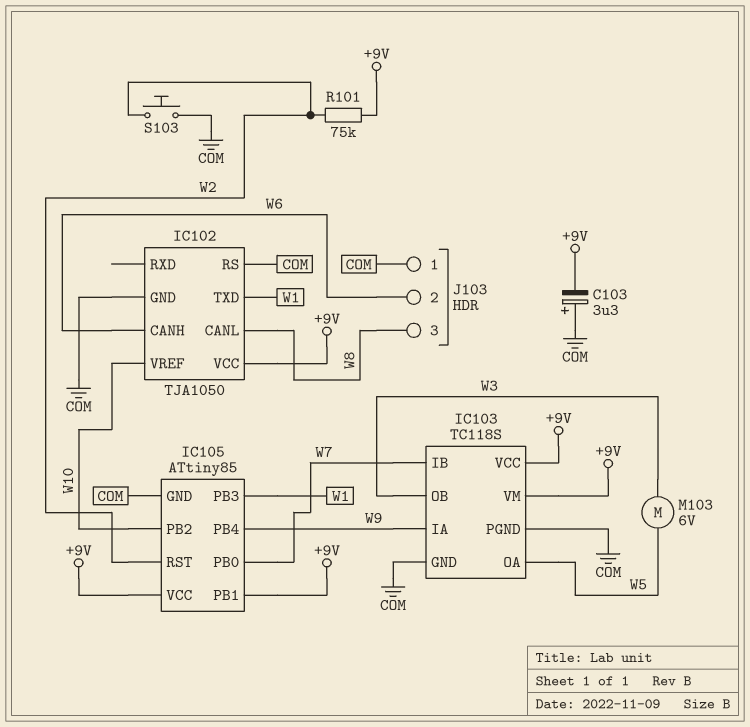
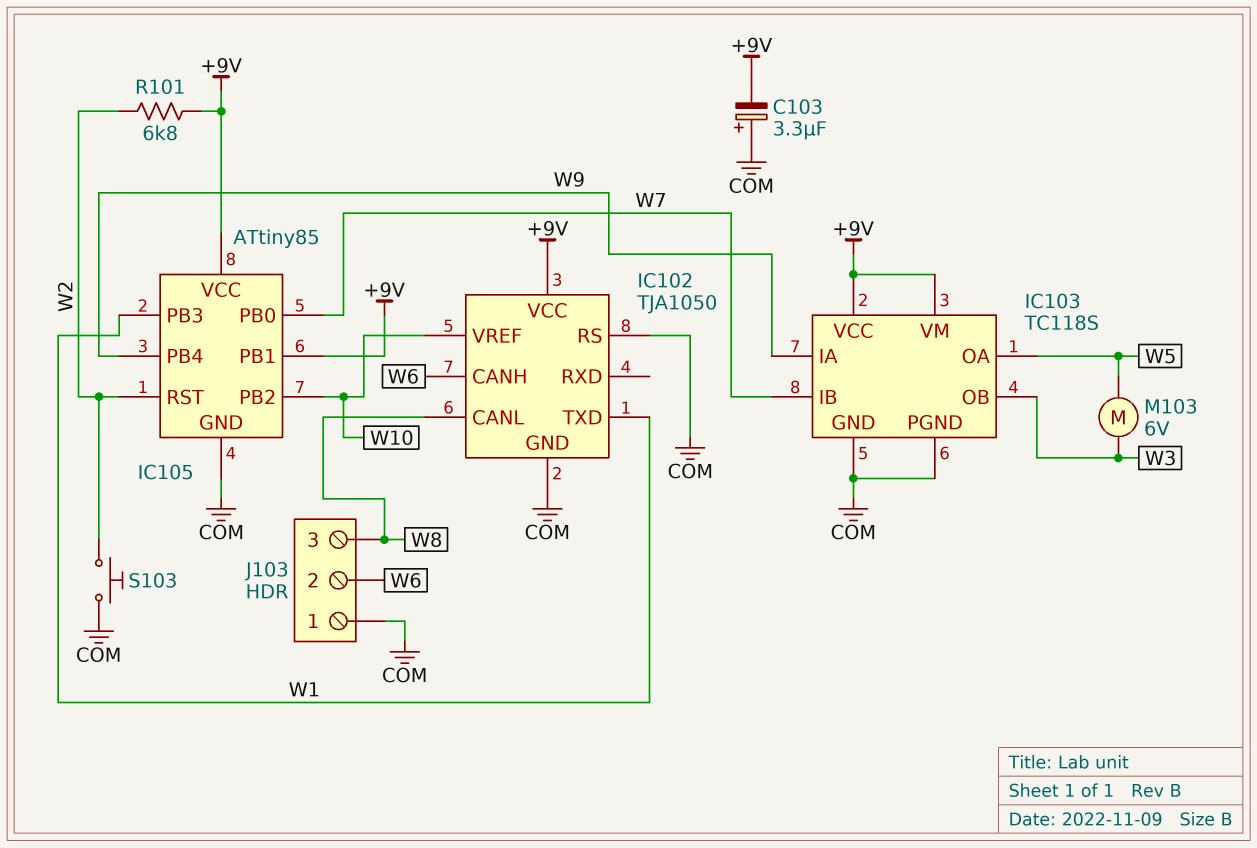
R101: 75k (+9V, W2) -> 6.8k (+9V, W2)

